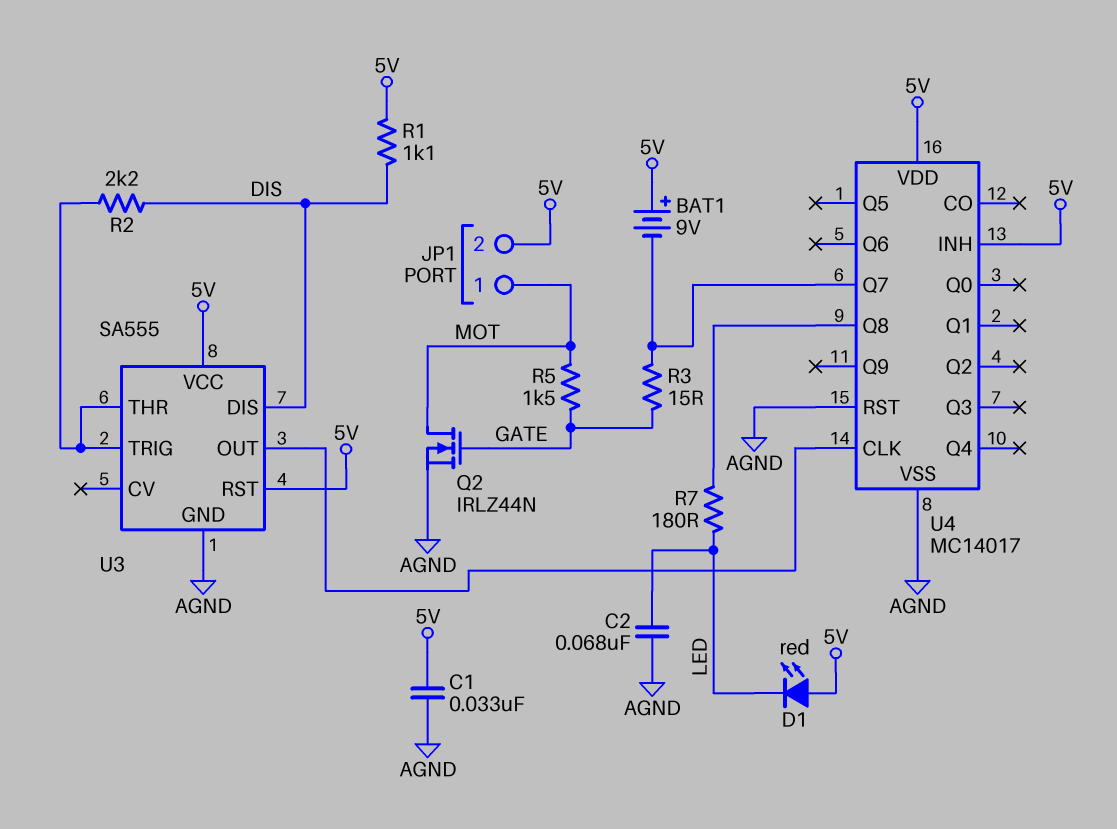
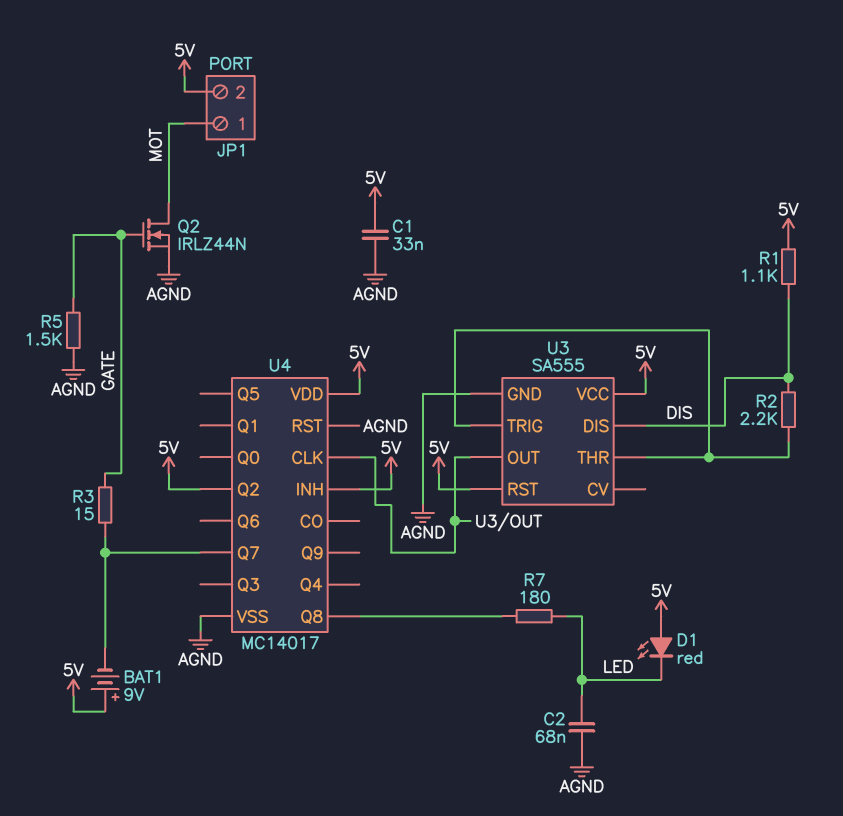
R5: 1.5k (GATE, MOT) -> 1.5k (AGND, GATE)
U4 pin Q2: none -> 5V

